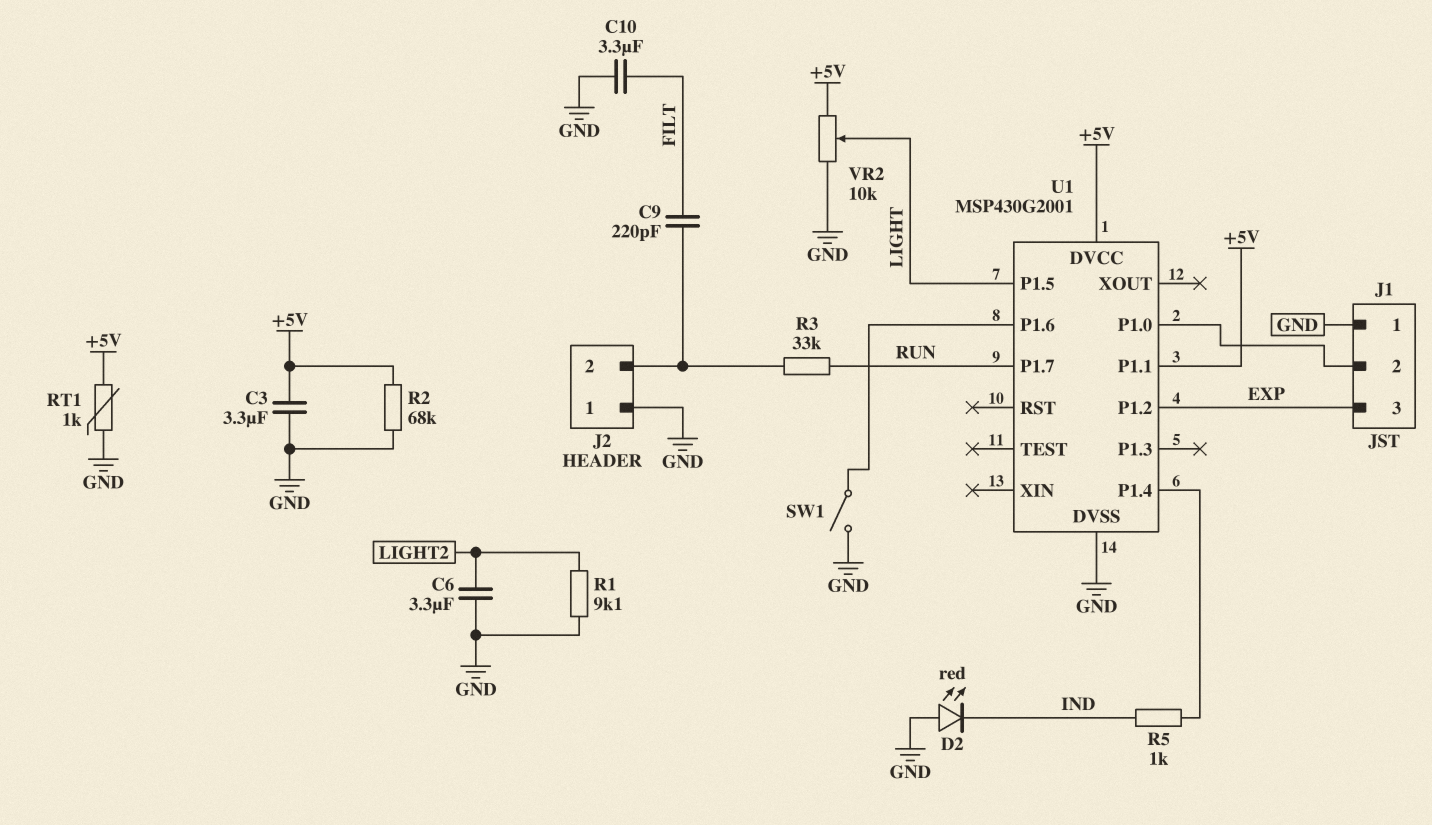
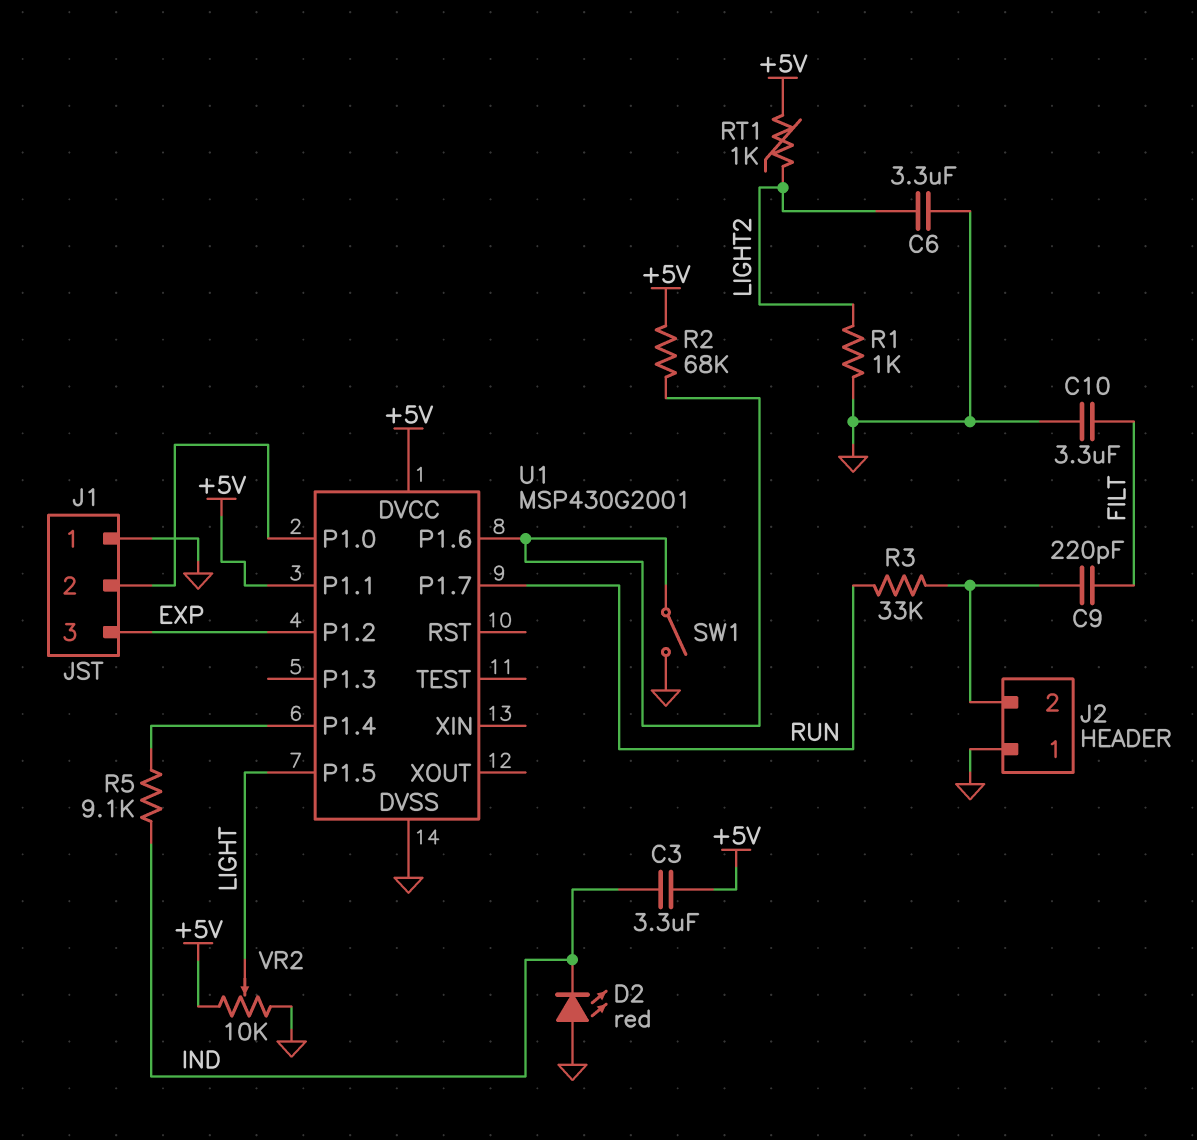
C3: 3.3uF (+5V, GND) -> 3.3uF (+5V, IND)
R1: 9.1k (GND, LIGHT2) -> 1k (GND, LIGHT2)
R2: 68k (+5V, GND) -> 68k (+5V, U1/P1.6)
R5: 1k (IND, U1/P1.4) -> 9.1k (IND, U1/P1.4)
RT1: 1k (+5V, GND) -> 1k (+5V, LIGHT2)

